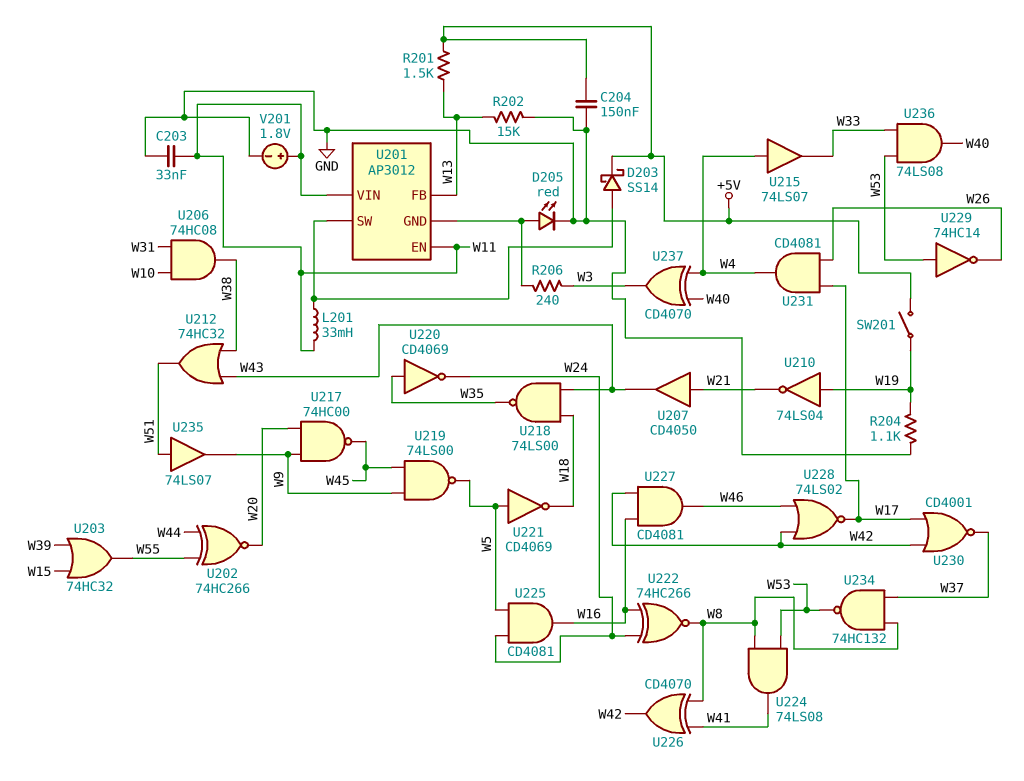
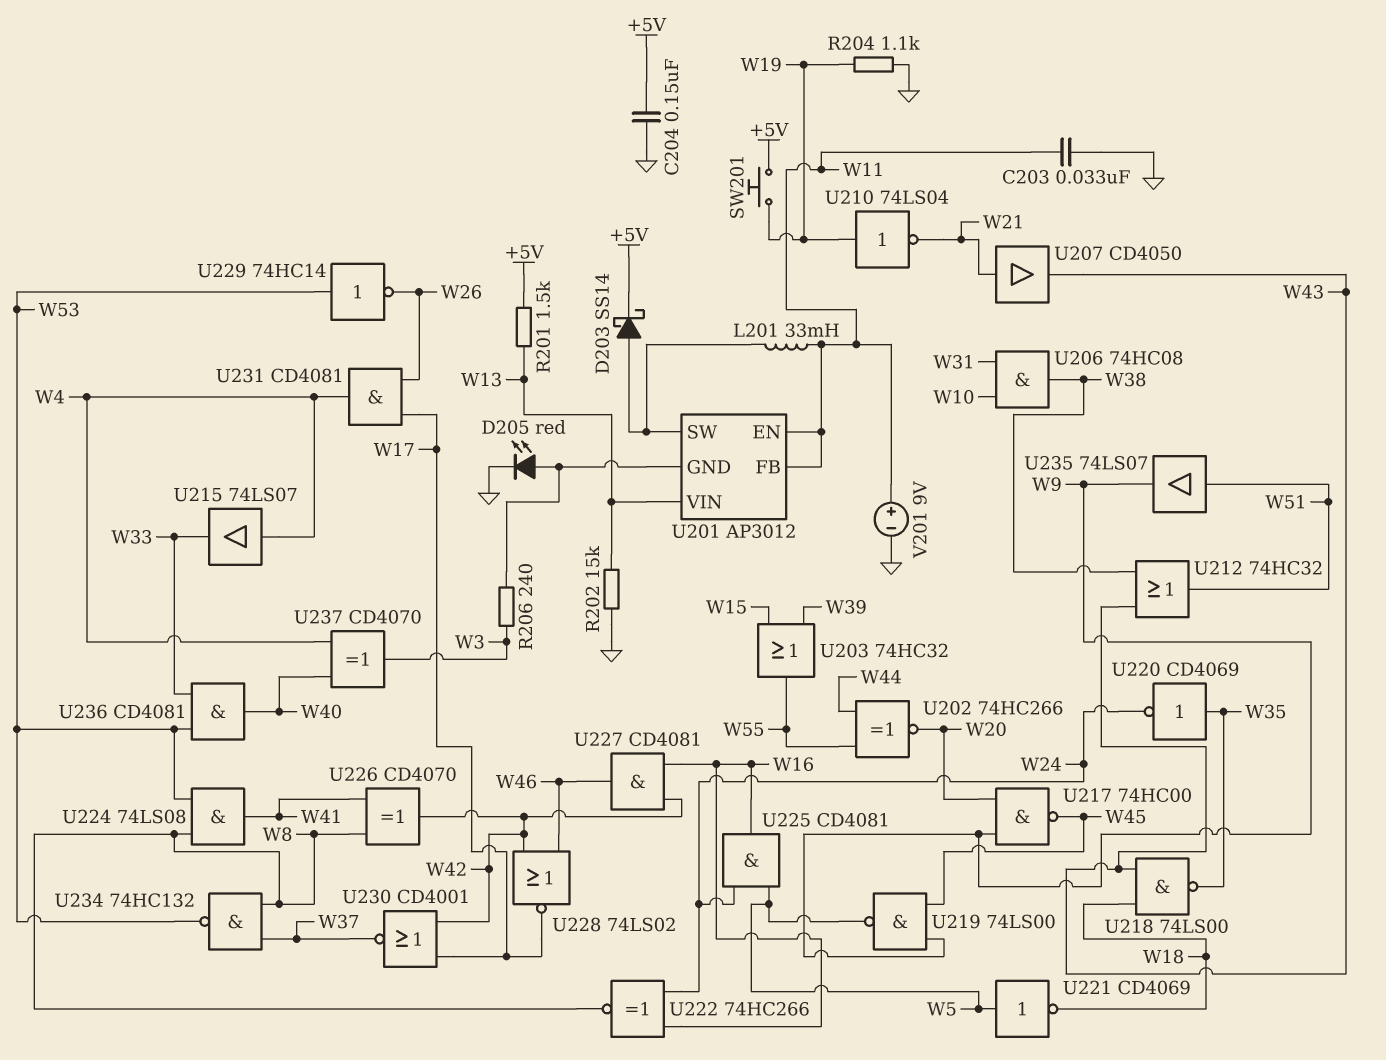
SW201: switch (+5V, W19) -> button (+5V, W19)
U201 pin FB: W13 -> W11
U201 pin VIN: W11 -> W13
U236: AND 74LS08 (in W33, in W53, out W40) -> AND CD4081 (in W33, in W53, out W40)
V201: 1.8V (plus W11, minus GND) -> 9V (plus W11, minus GND)

